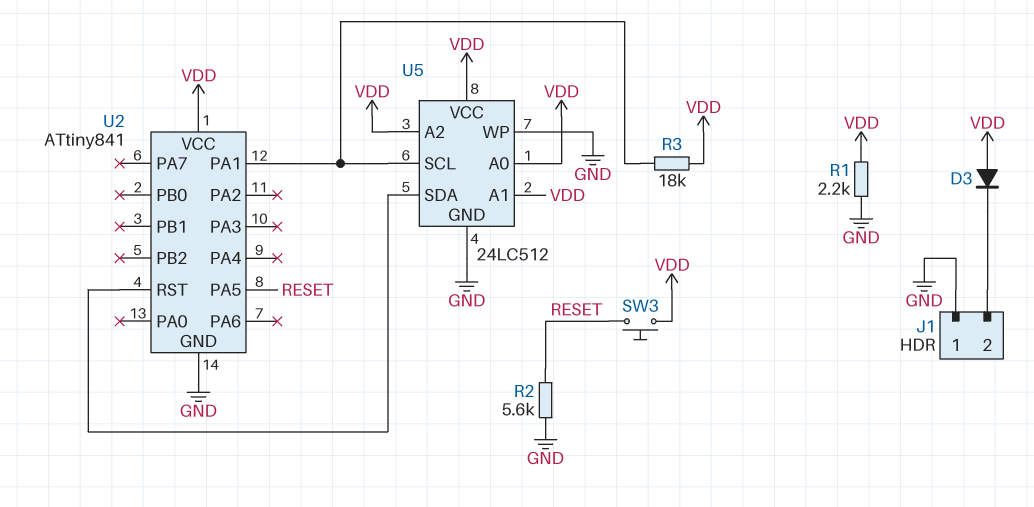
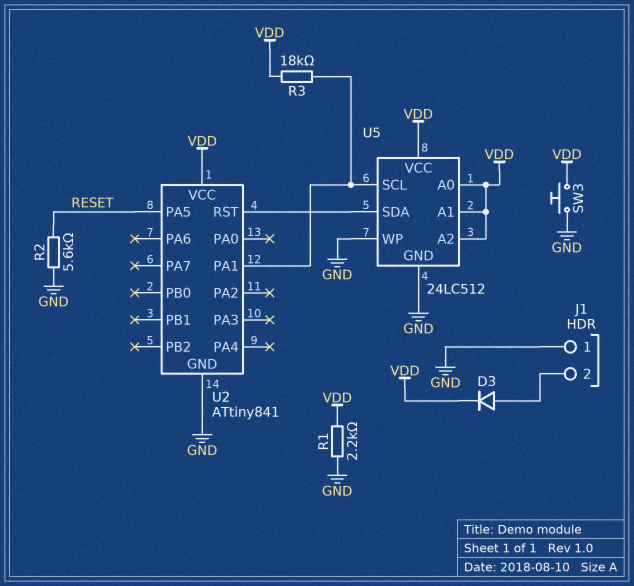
D3: diode (A VDD, K J1/2) -> diode (A J1/2, K VDD)
SW3: button (RESET, VDD) -> button (GND, VDD)

